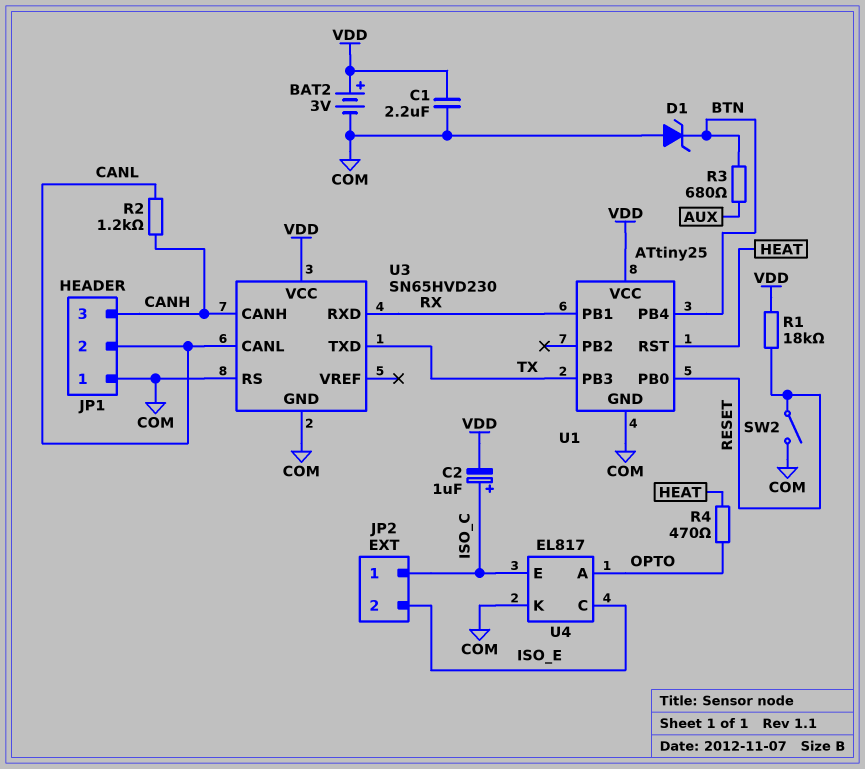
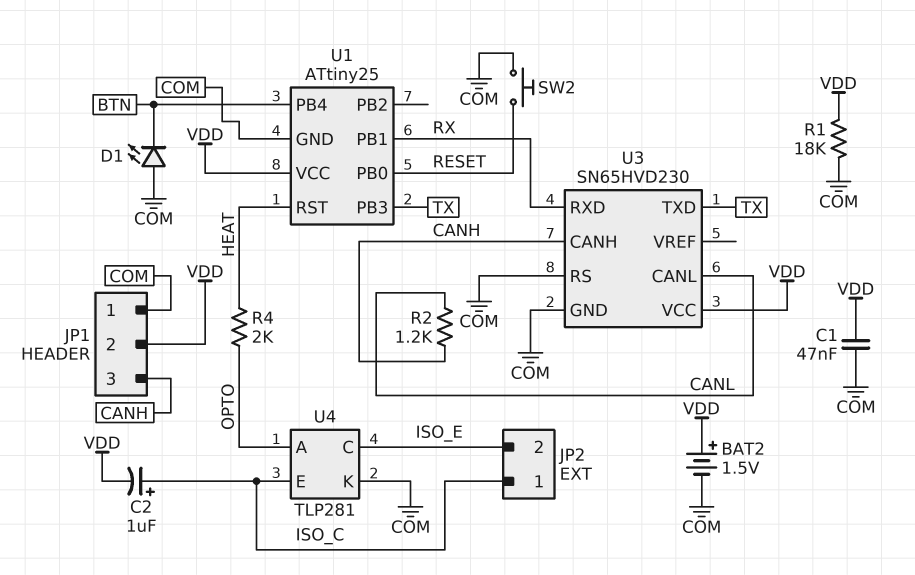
BAT2: 3V (plus VDD, minus COM) -> 1.5V (plus VDD, minus COM)
C1: 2.2uF (COM, VDD) -> 47nF (COM, VDD)
D1: zener (A COM, K BTN) -> LED (A COM, K BTN)
JP1 pin 2: CANL -> VDD
R1: 18k (RESET, VDD) -> 18k (COM, VDD)
R3: 680 (AUX, BTN) -> none
R4: 470 (HEAT, OPTO) -> 2k (HEAT, OPTO)
SW2: switch (COM, RESET) -> button (COM, RESET)
U4: EL817 -> TLP281

